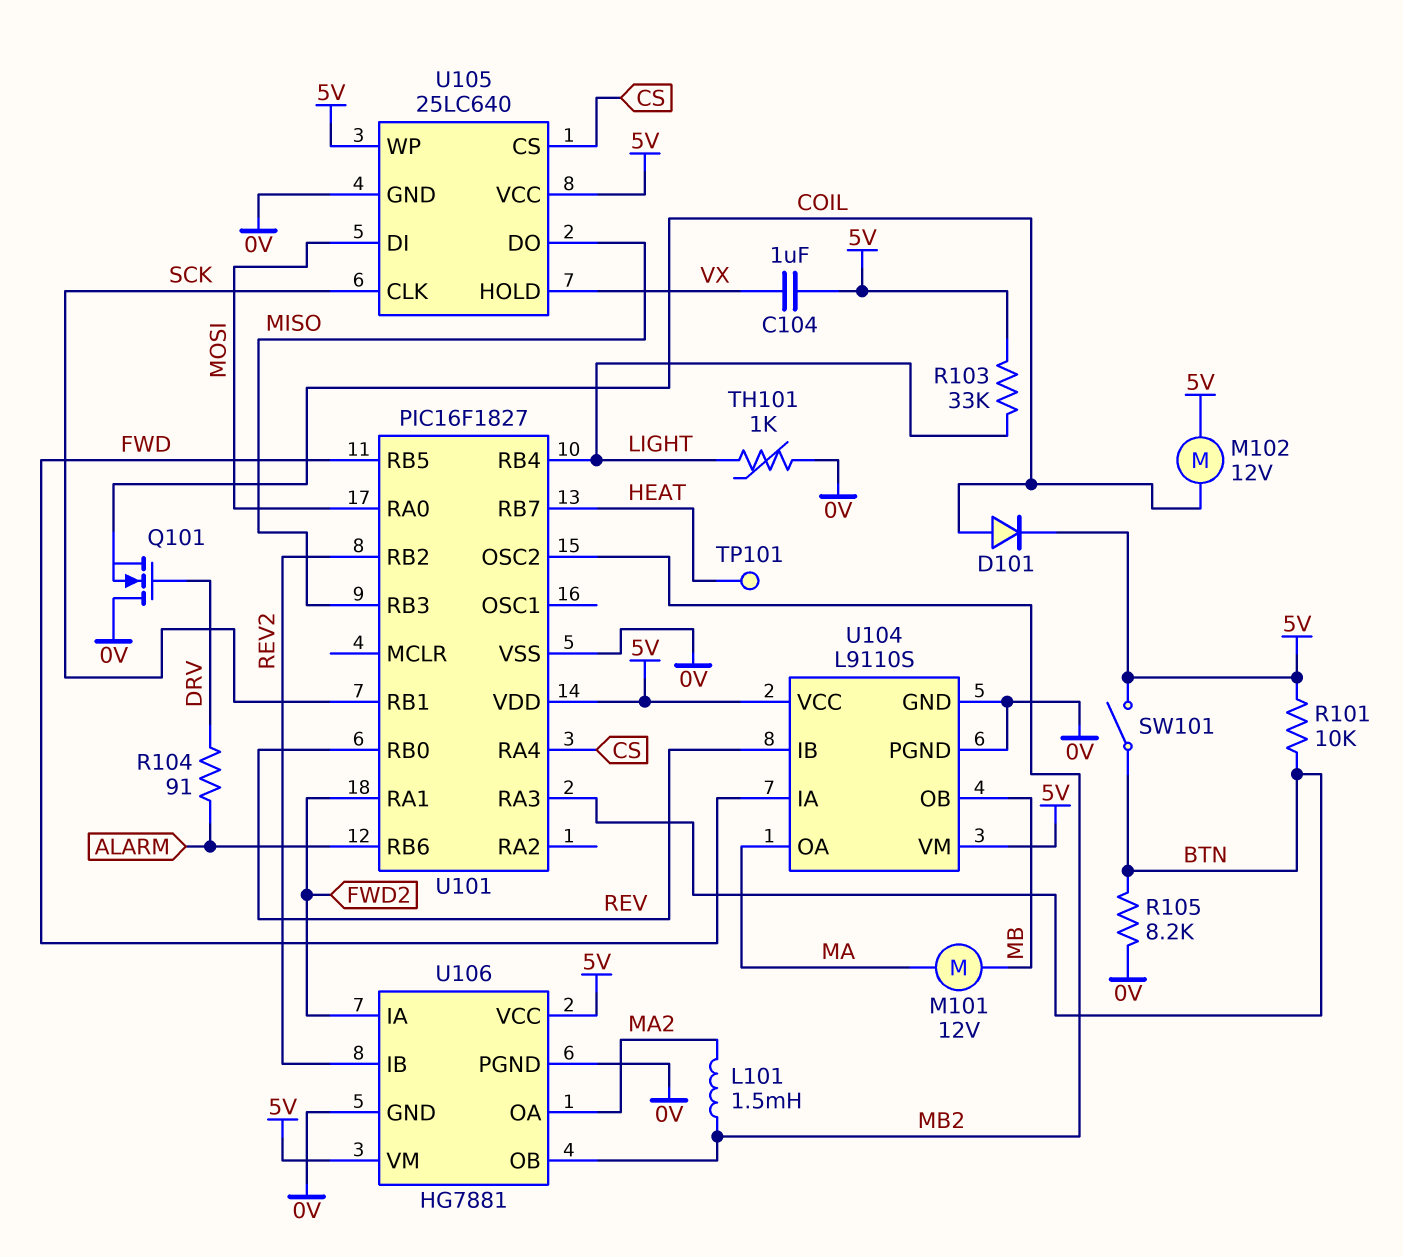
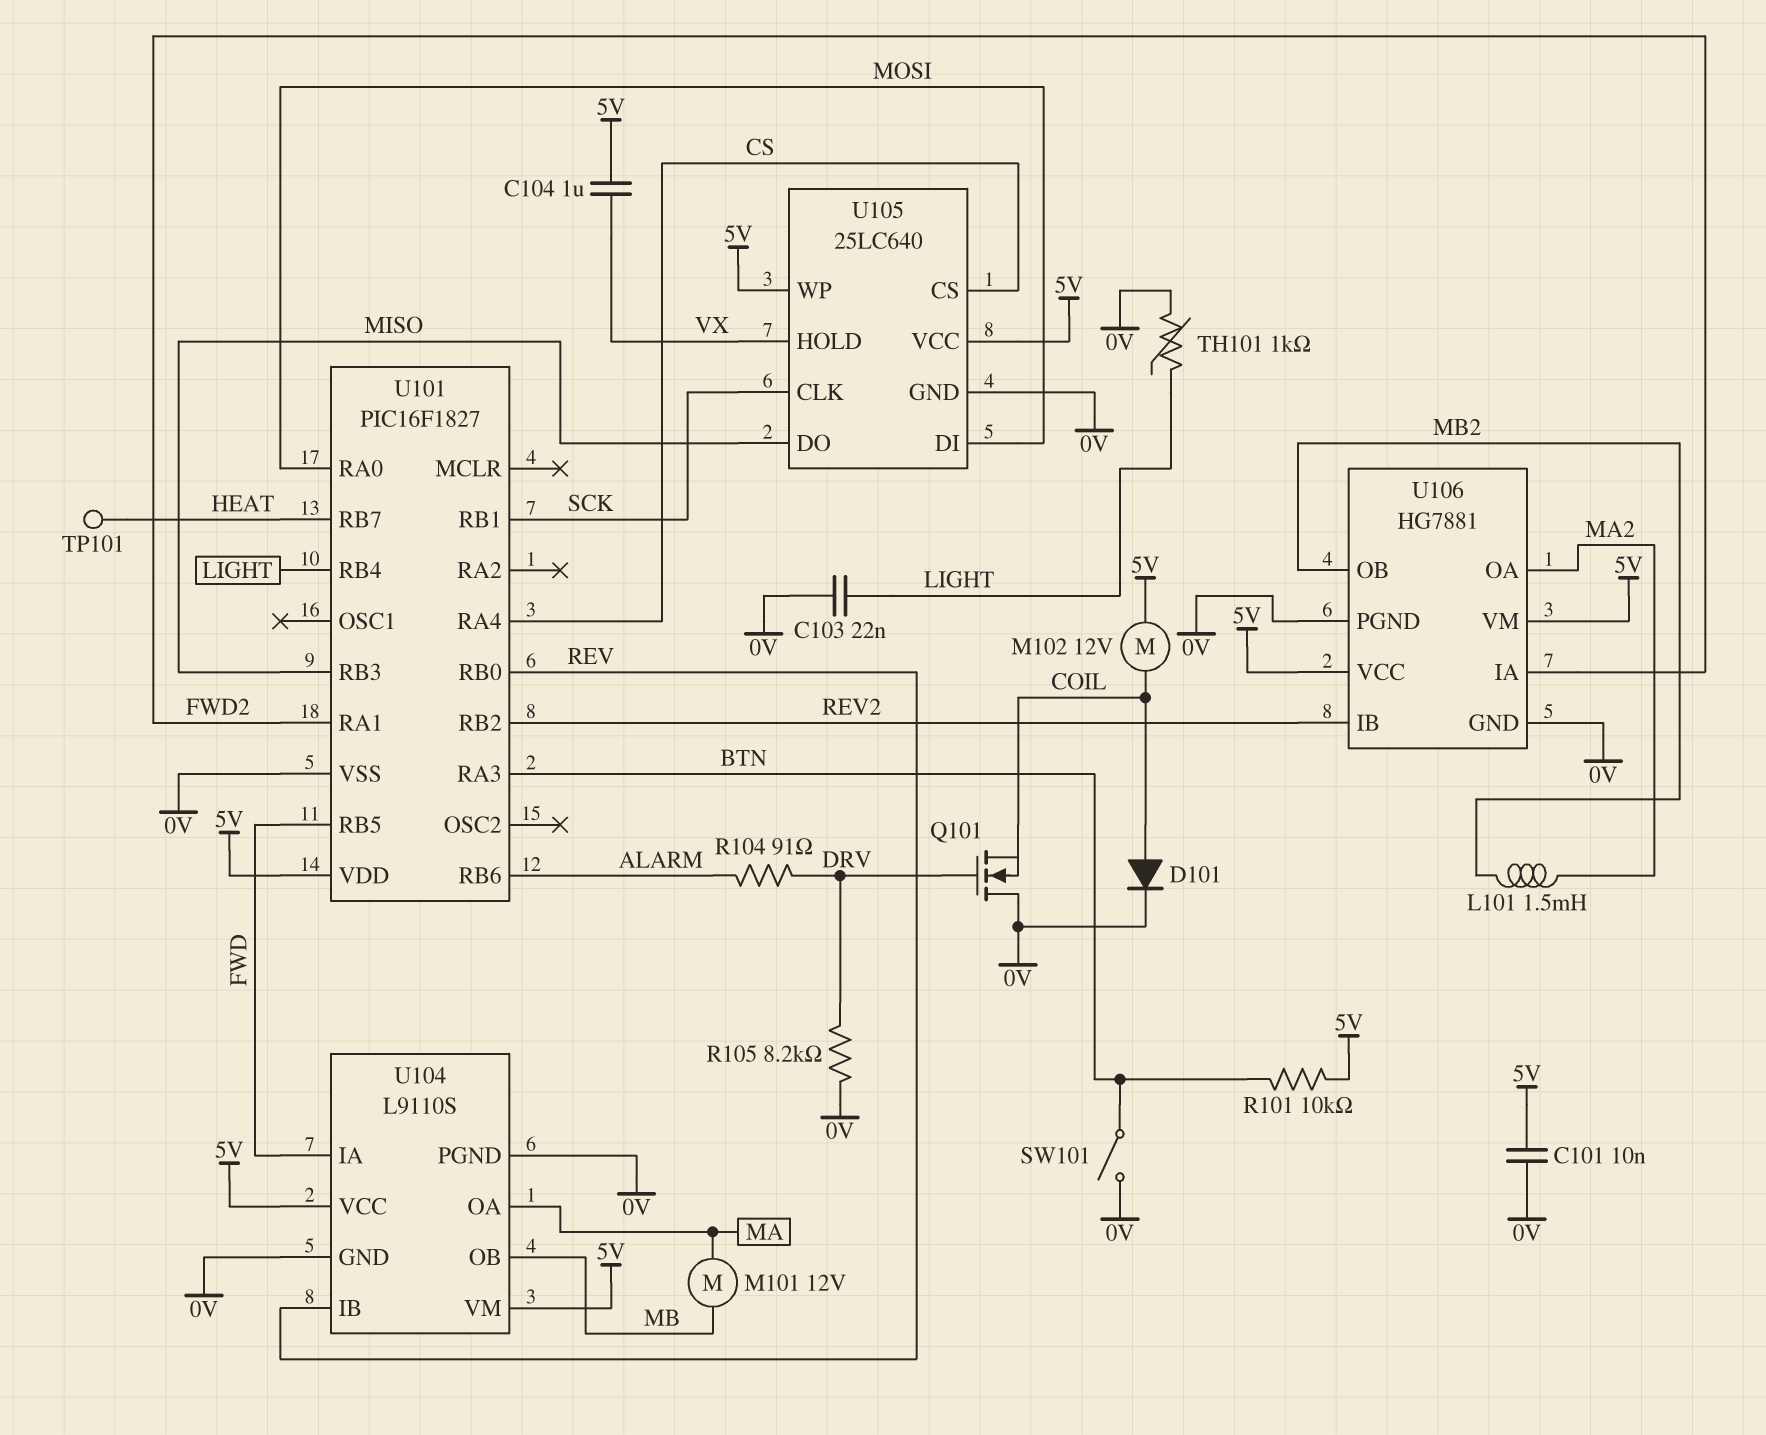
C101: none -> 10nF (0V, 5V)
C103: none -> 22nF (0V, LIGHT)
D101: diode (A COIL, K 5V) -> diode (A COIL, K 0V)
R103: 33k (5V, LIGHT) -> none
R105: 8.2k (0V, BTN) -> 8.2k (0V, DRV)
SW101: switch (5V, BTN) -> switch (0V, BTN)
U101 pin OSC2: MB2 -> none

